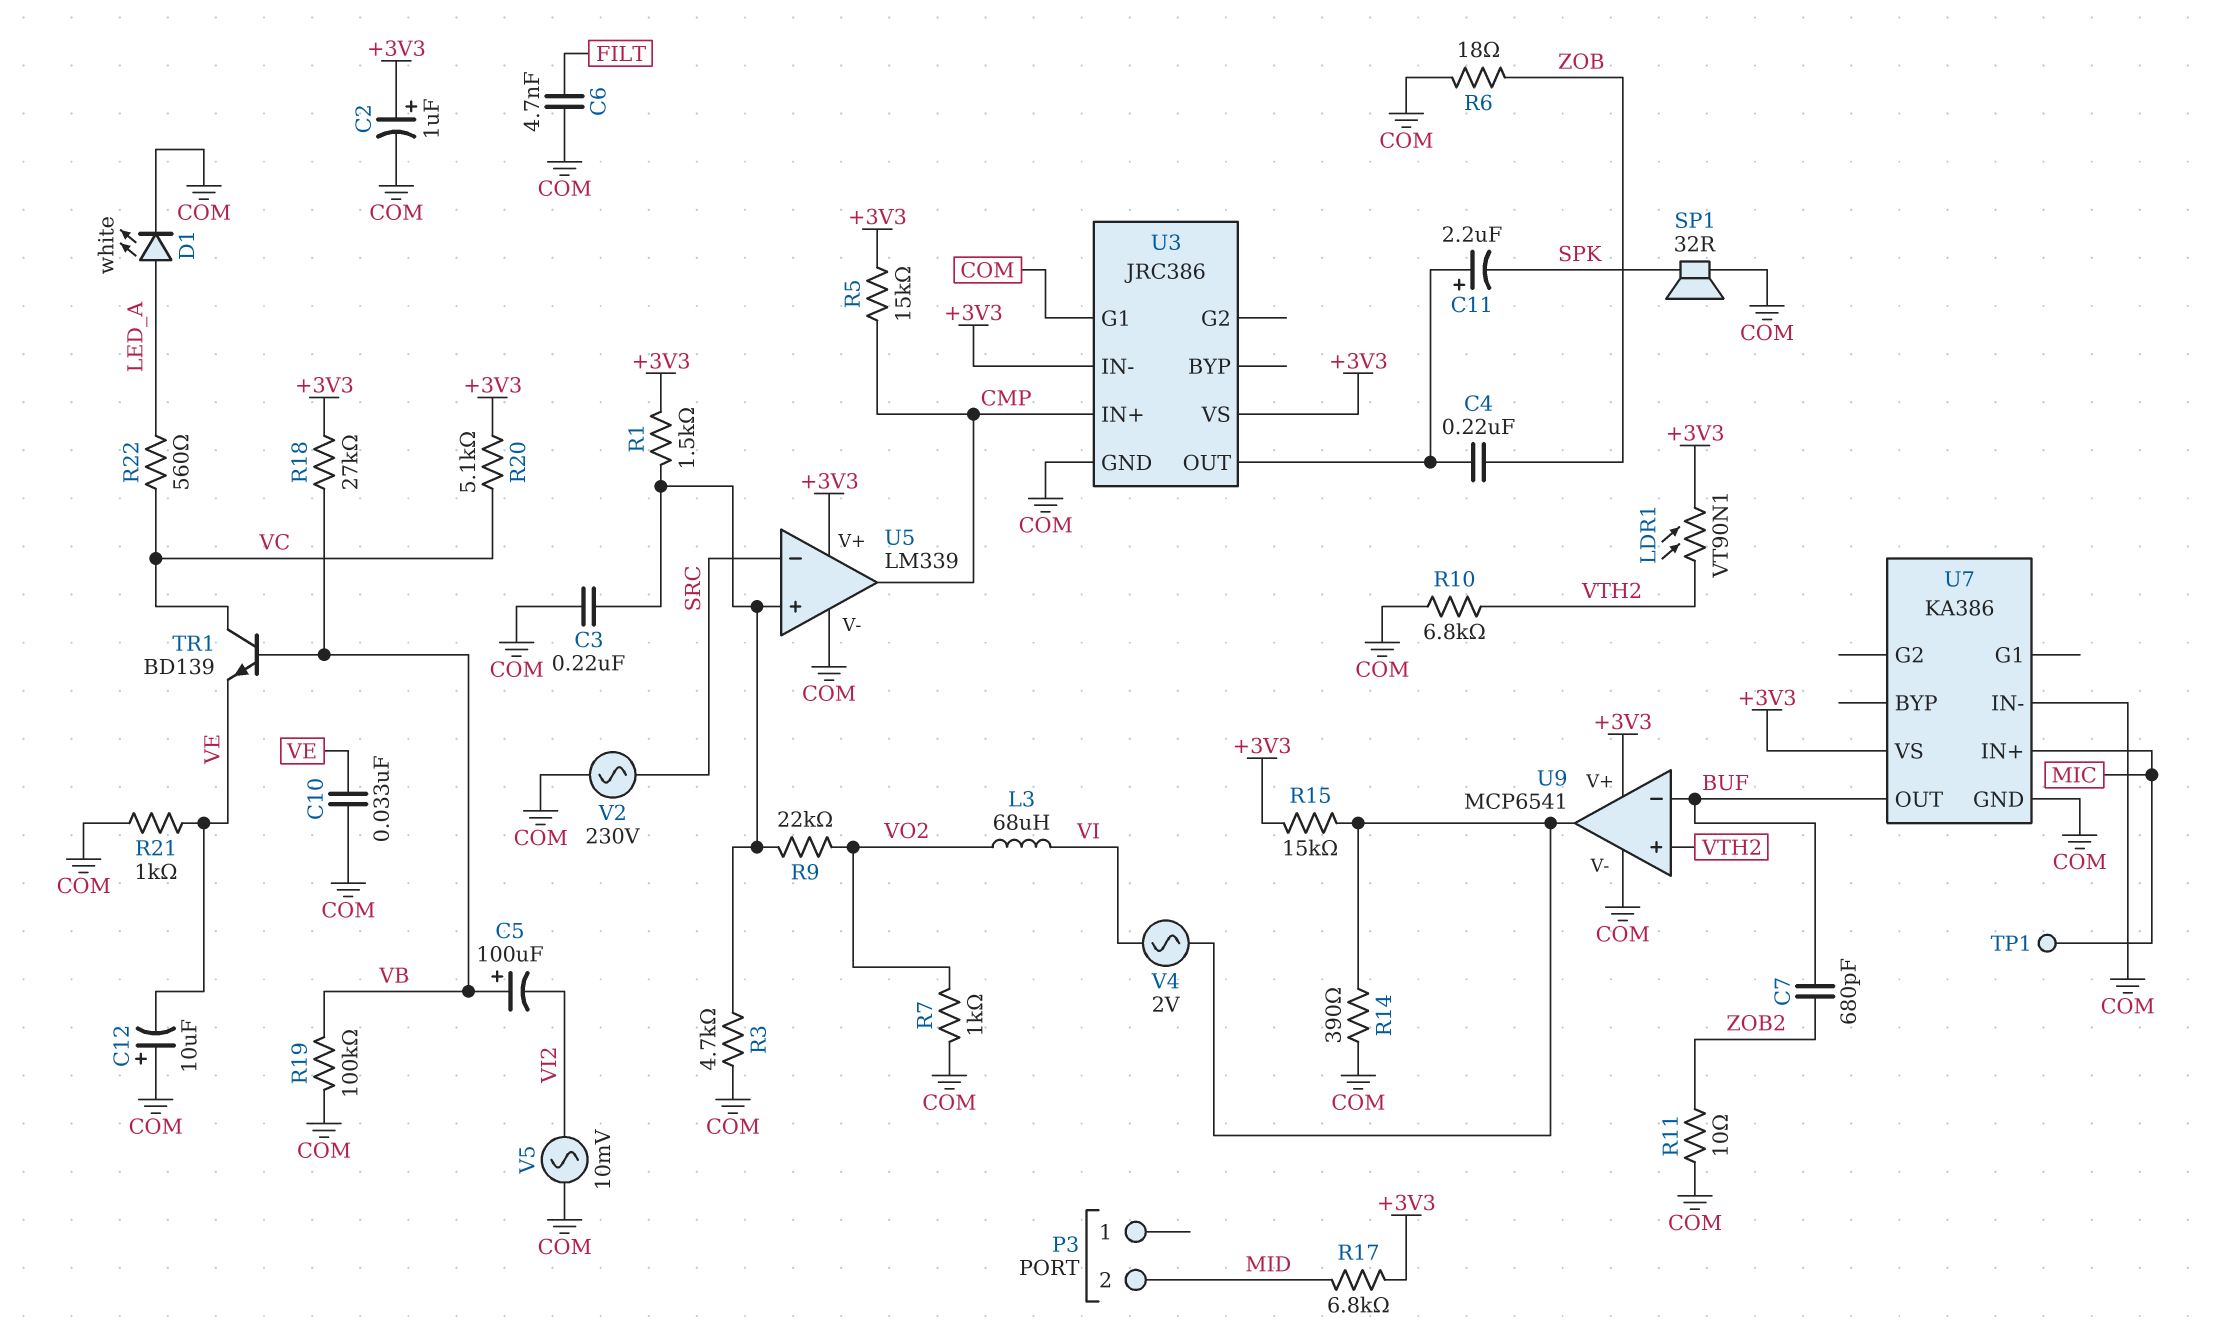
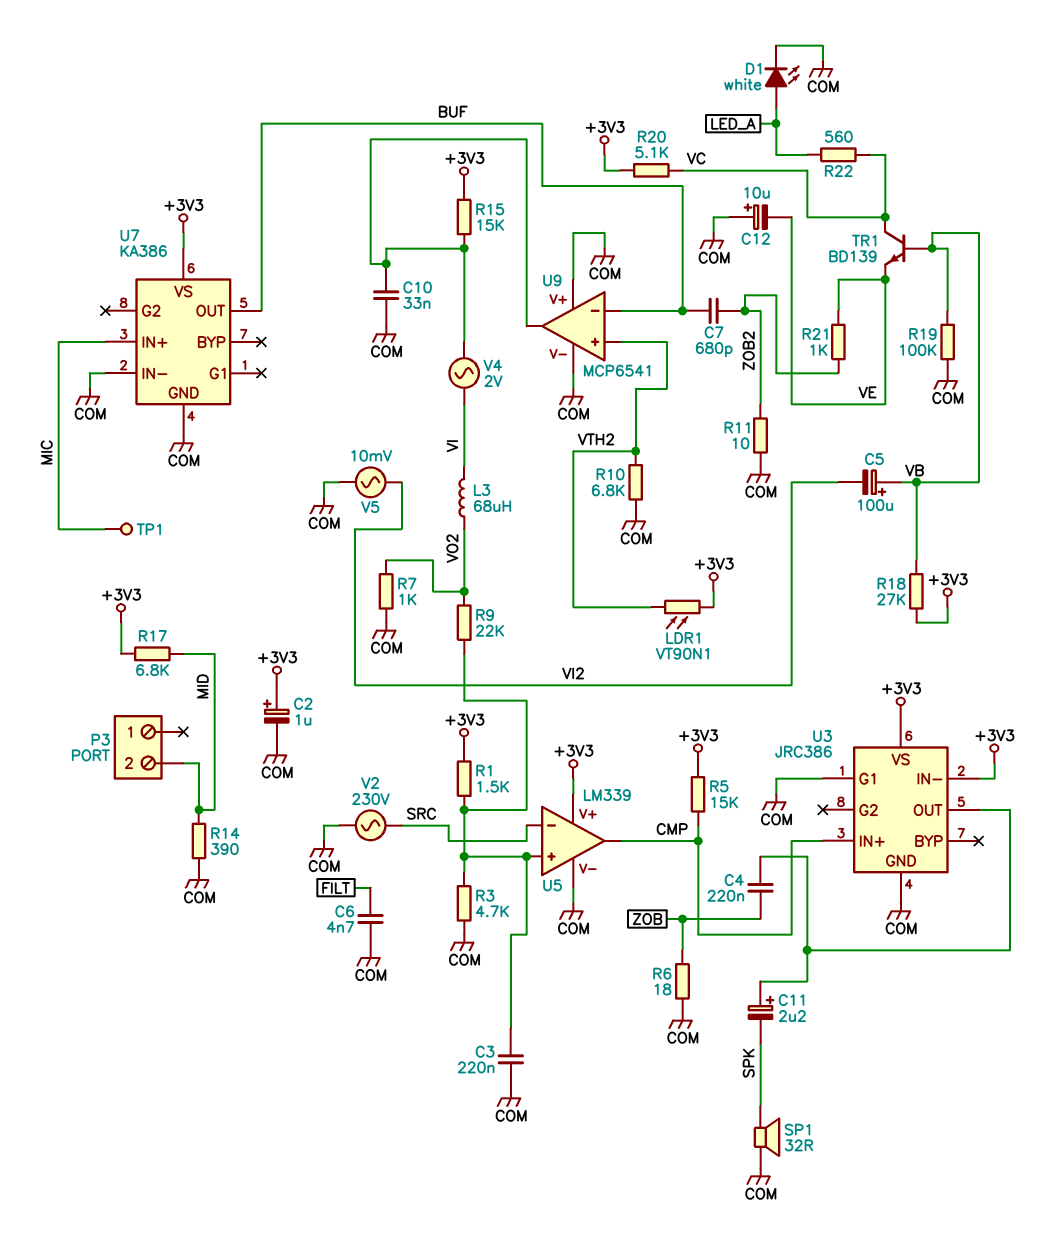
C10: 33nF (COM, VE) -> 33nF (COM, U9/out)
R14: 390 (COM, U9/out) -> 390 (COM, MID)
R21: 1k (COM, VE) -> 1k (VE, ZOB2)
U9 pin V+: +3V3 -> COM

